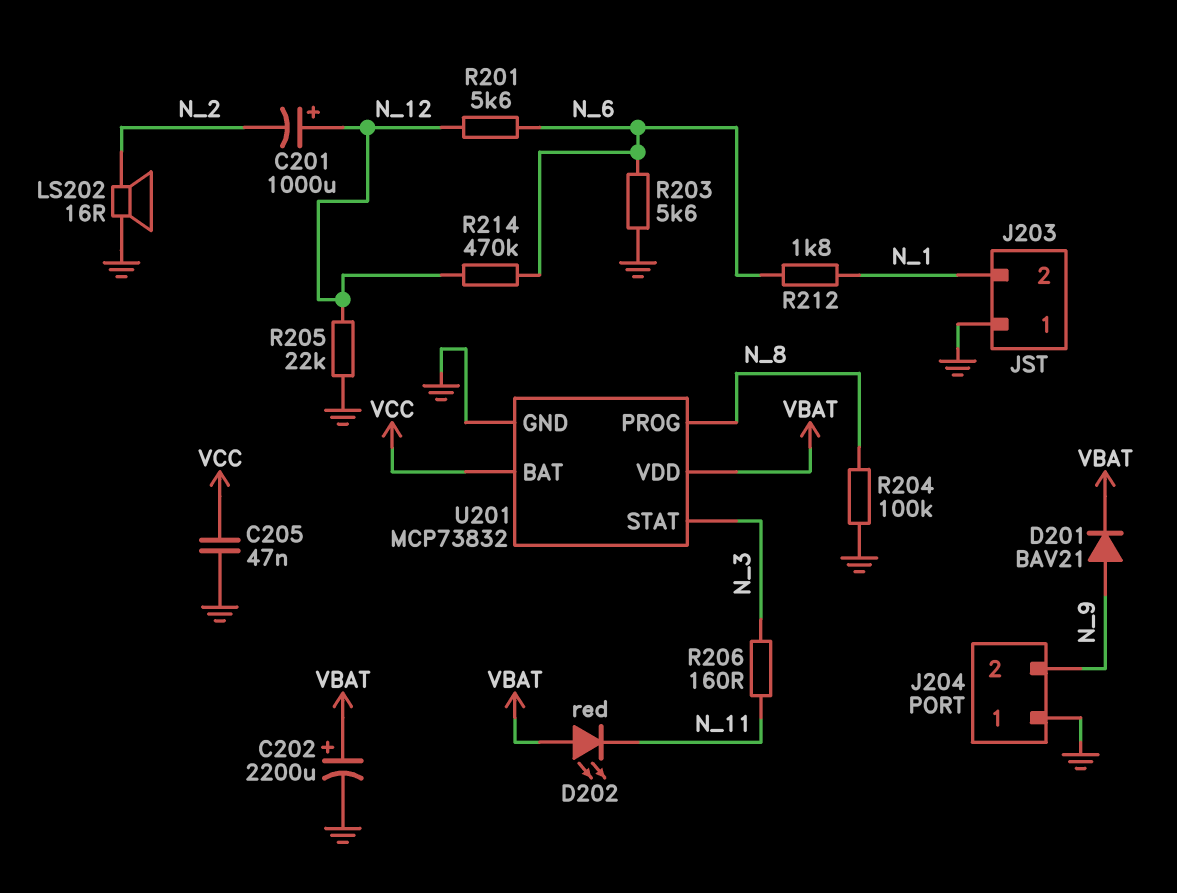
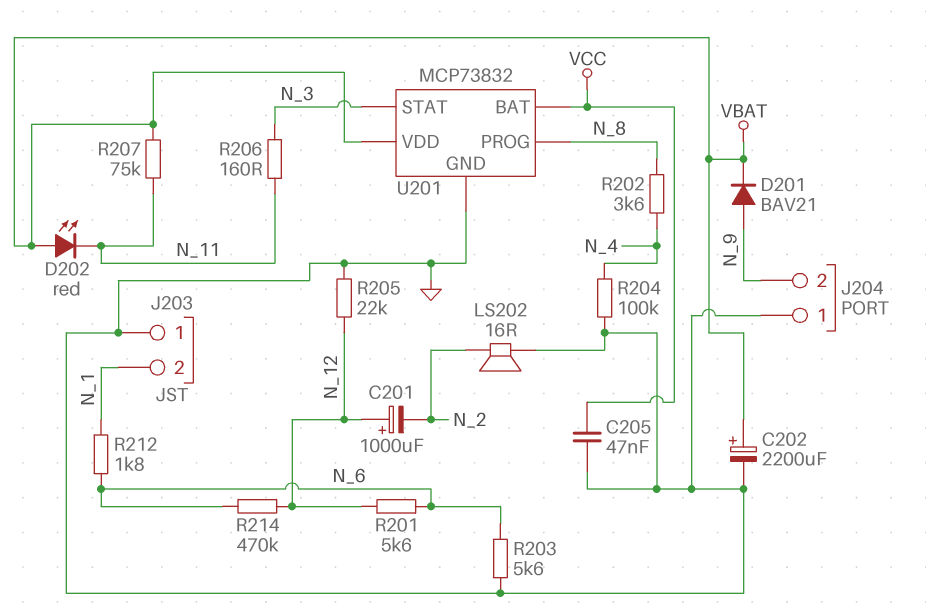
R202: none -> 3.6k (N_4, N_8)
R204: 100k (GND, N_8) -> 100k (GND, N_4)
R207: none -> 75k (N_11, VBAT)

